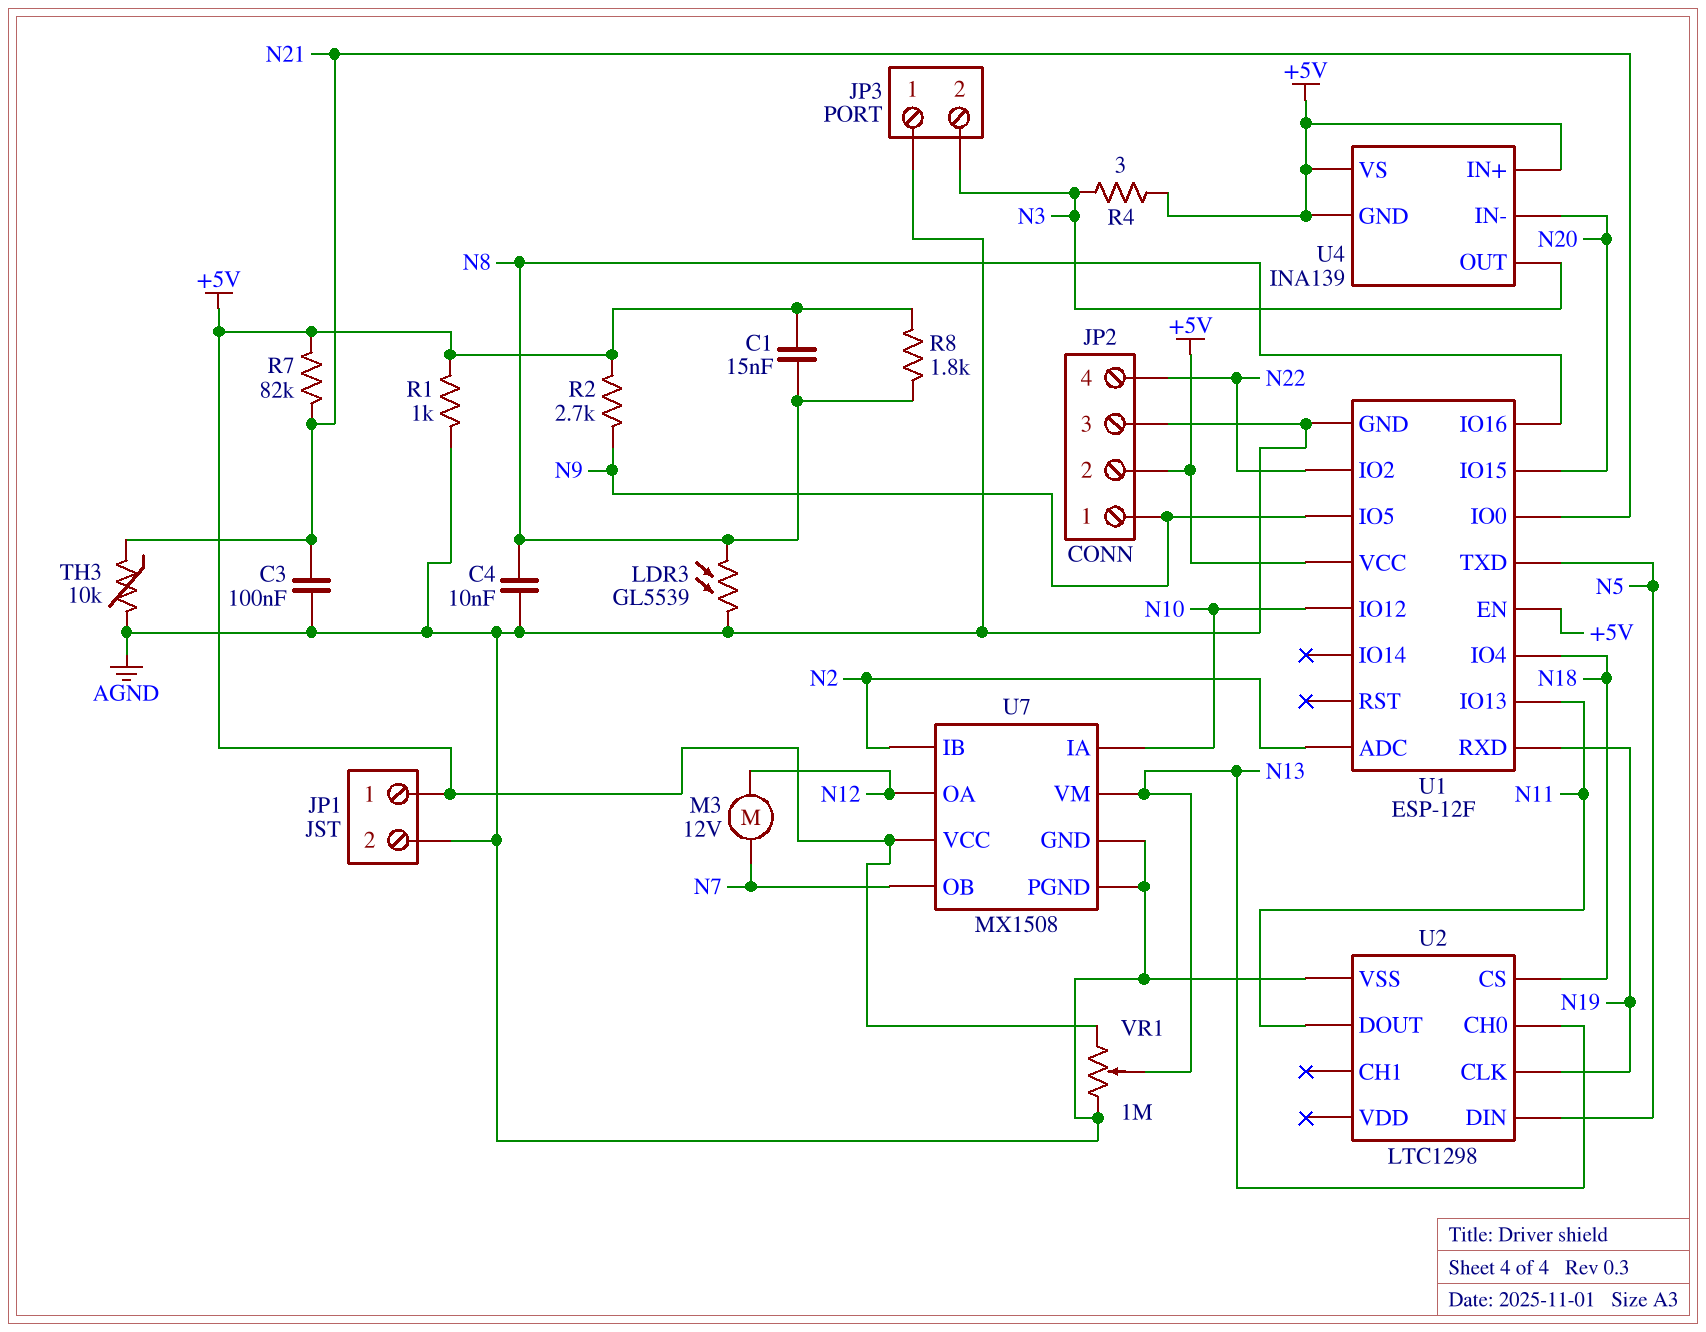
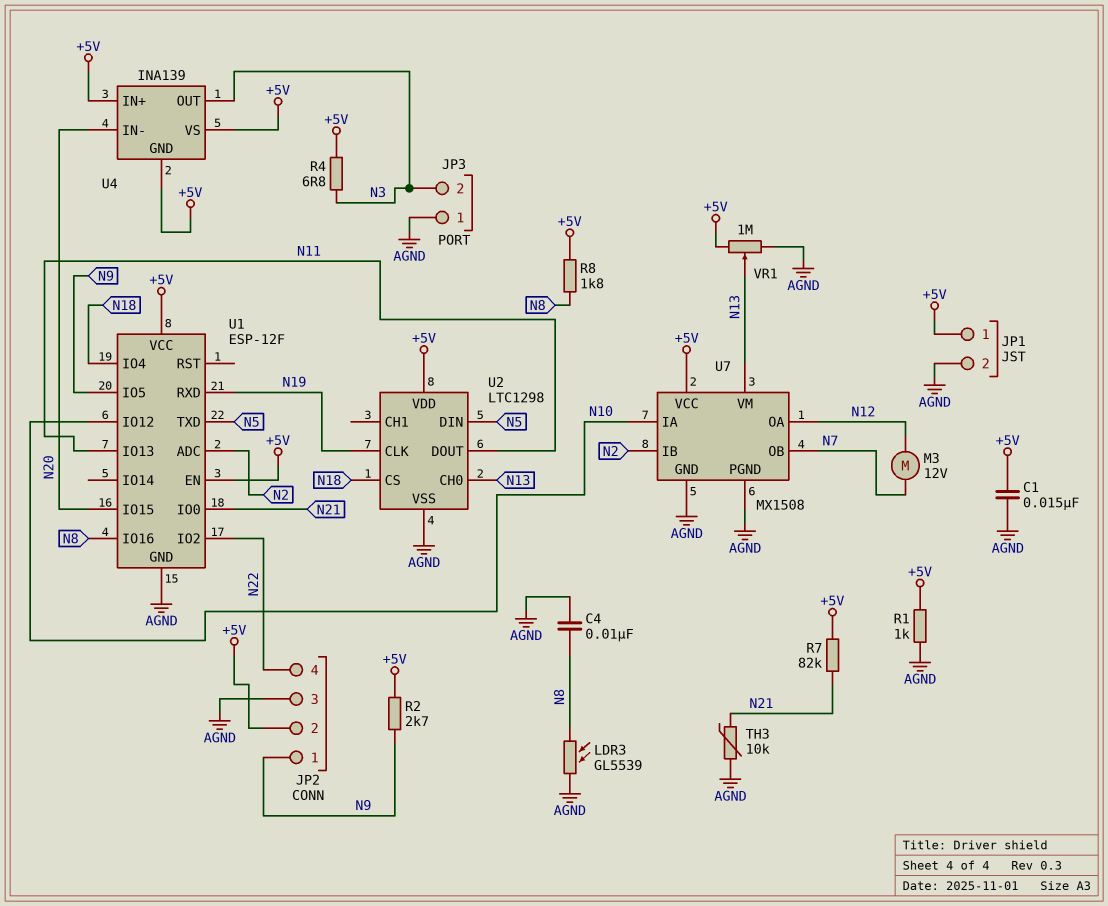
C1: 15nF (+5V, N8) -> 15nF (+5V, AGND)
C3: 100nF (AGND, N21) -> none
R4: 3 (+5V, N3) -> 6.8 (+5V, N3)
U2 pin VDD: none -> +5V

